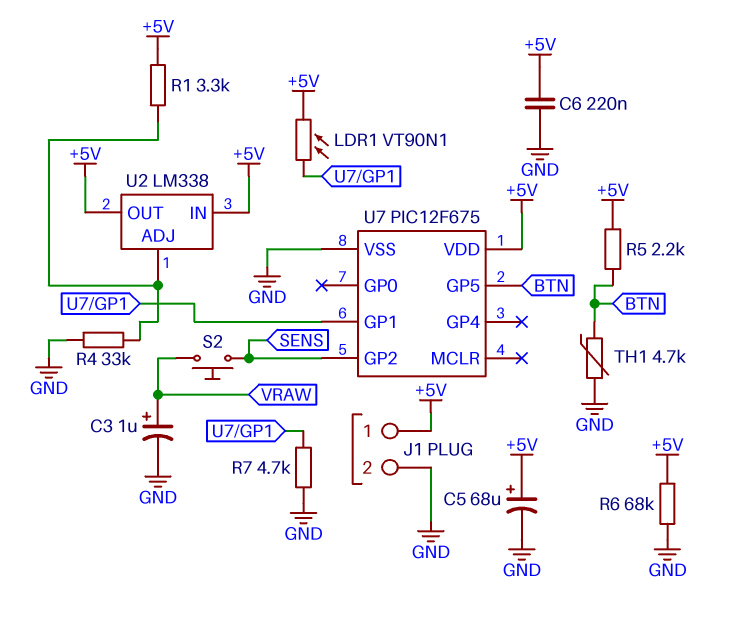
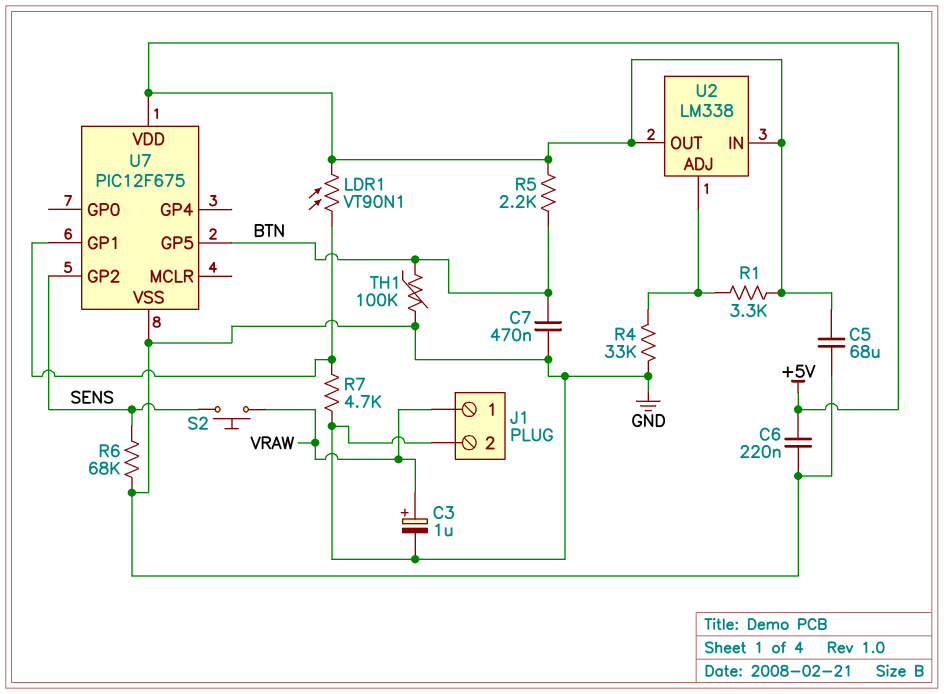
C5: 68uF (plus +5V, minus GND) -> 68uF (+5V, GND)
C7: none -> 470nF (BTN, GND)
J1 pin 1: +5V -> VRAW
R6: 68k (+5V, GND) -> 68k (GND, SENS)
TH1: 4.7k (BTN, GND) -> 100k (BTN, GND)

